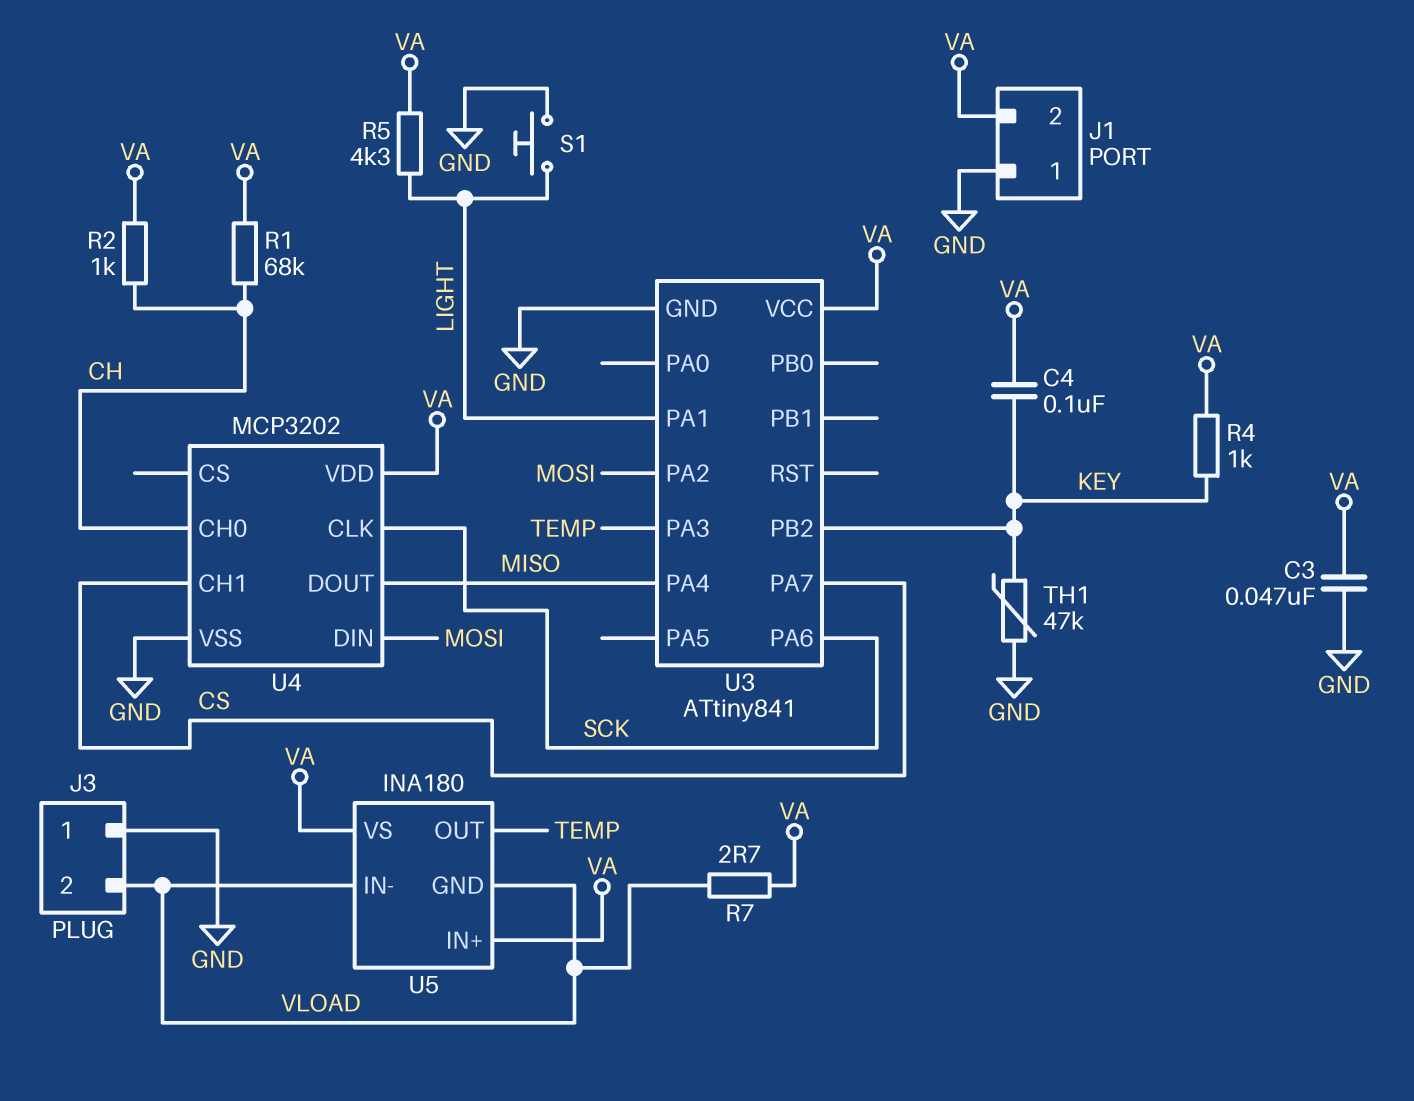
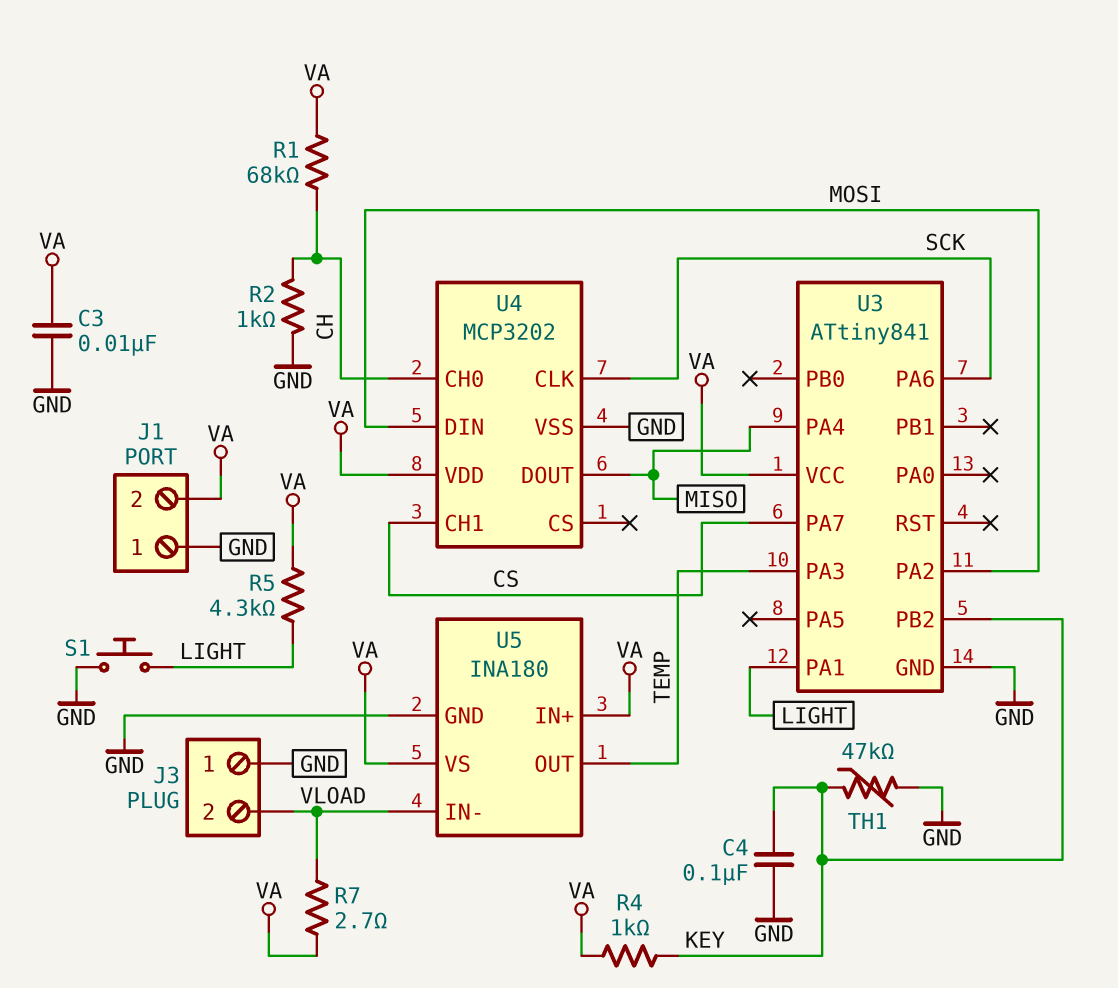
C3: 47nF (GND, VA) -> 10nF (GND, VA)
C4: 100nF (KEY, VA) -> 100nF (GND, KEY)
R2: 1k (CH, VA) -> 1k (CH, GND)
U5 pin GND: VLOAD -> GND

